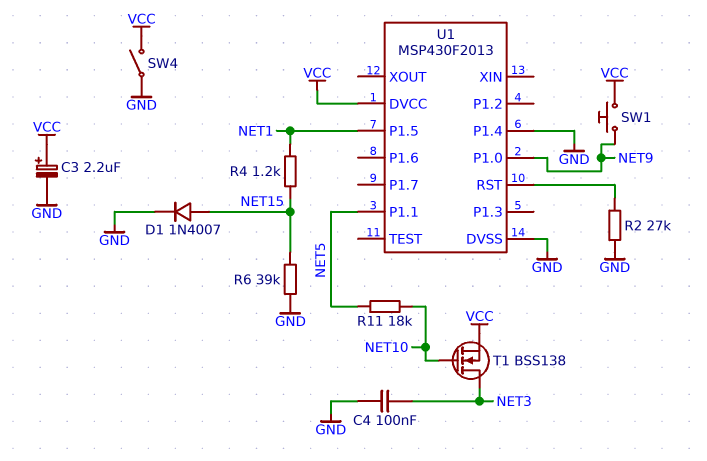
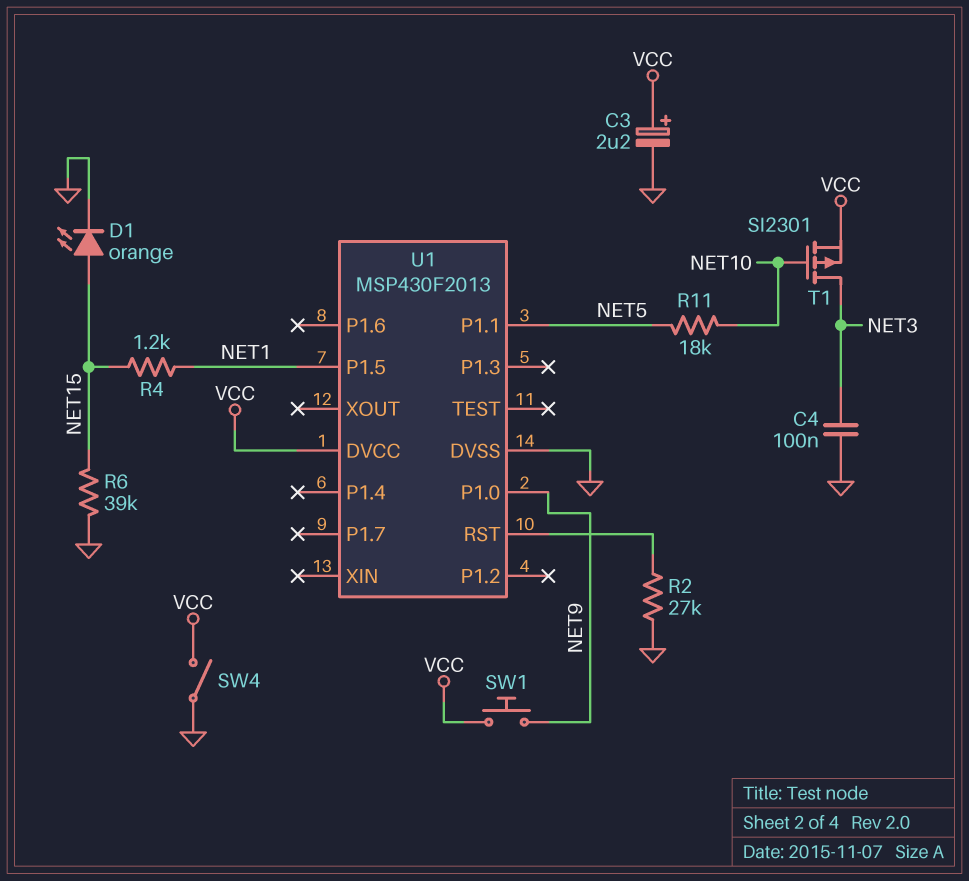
D1: diode 1N4007 (A NET15, K GND) -> LED orange (A NET15, K GND)
T1: NMOS BSS138 (G NET10, D NET3, S VCC) -> PMOS SI2301 (G NET10, D NET3, S VCC)
U1 pin P1.4: GND -> none

